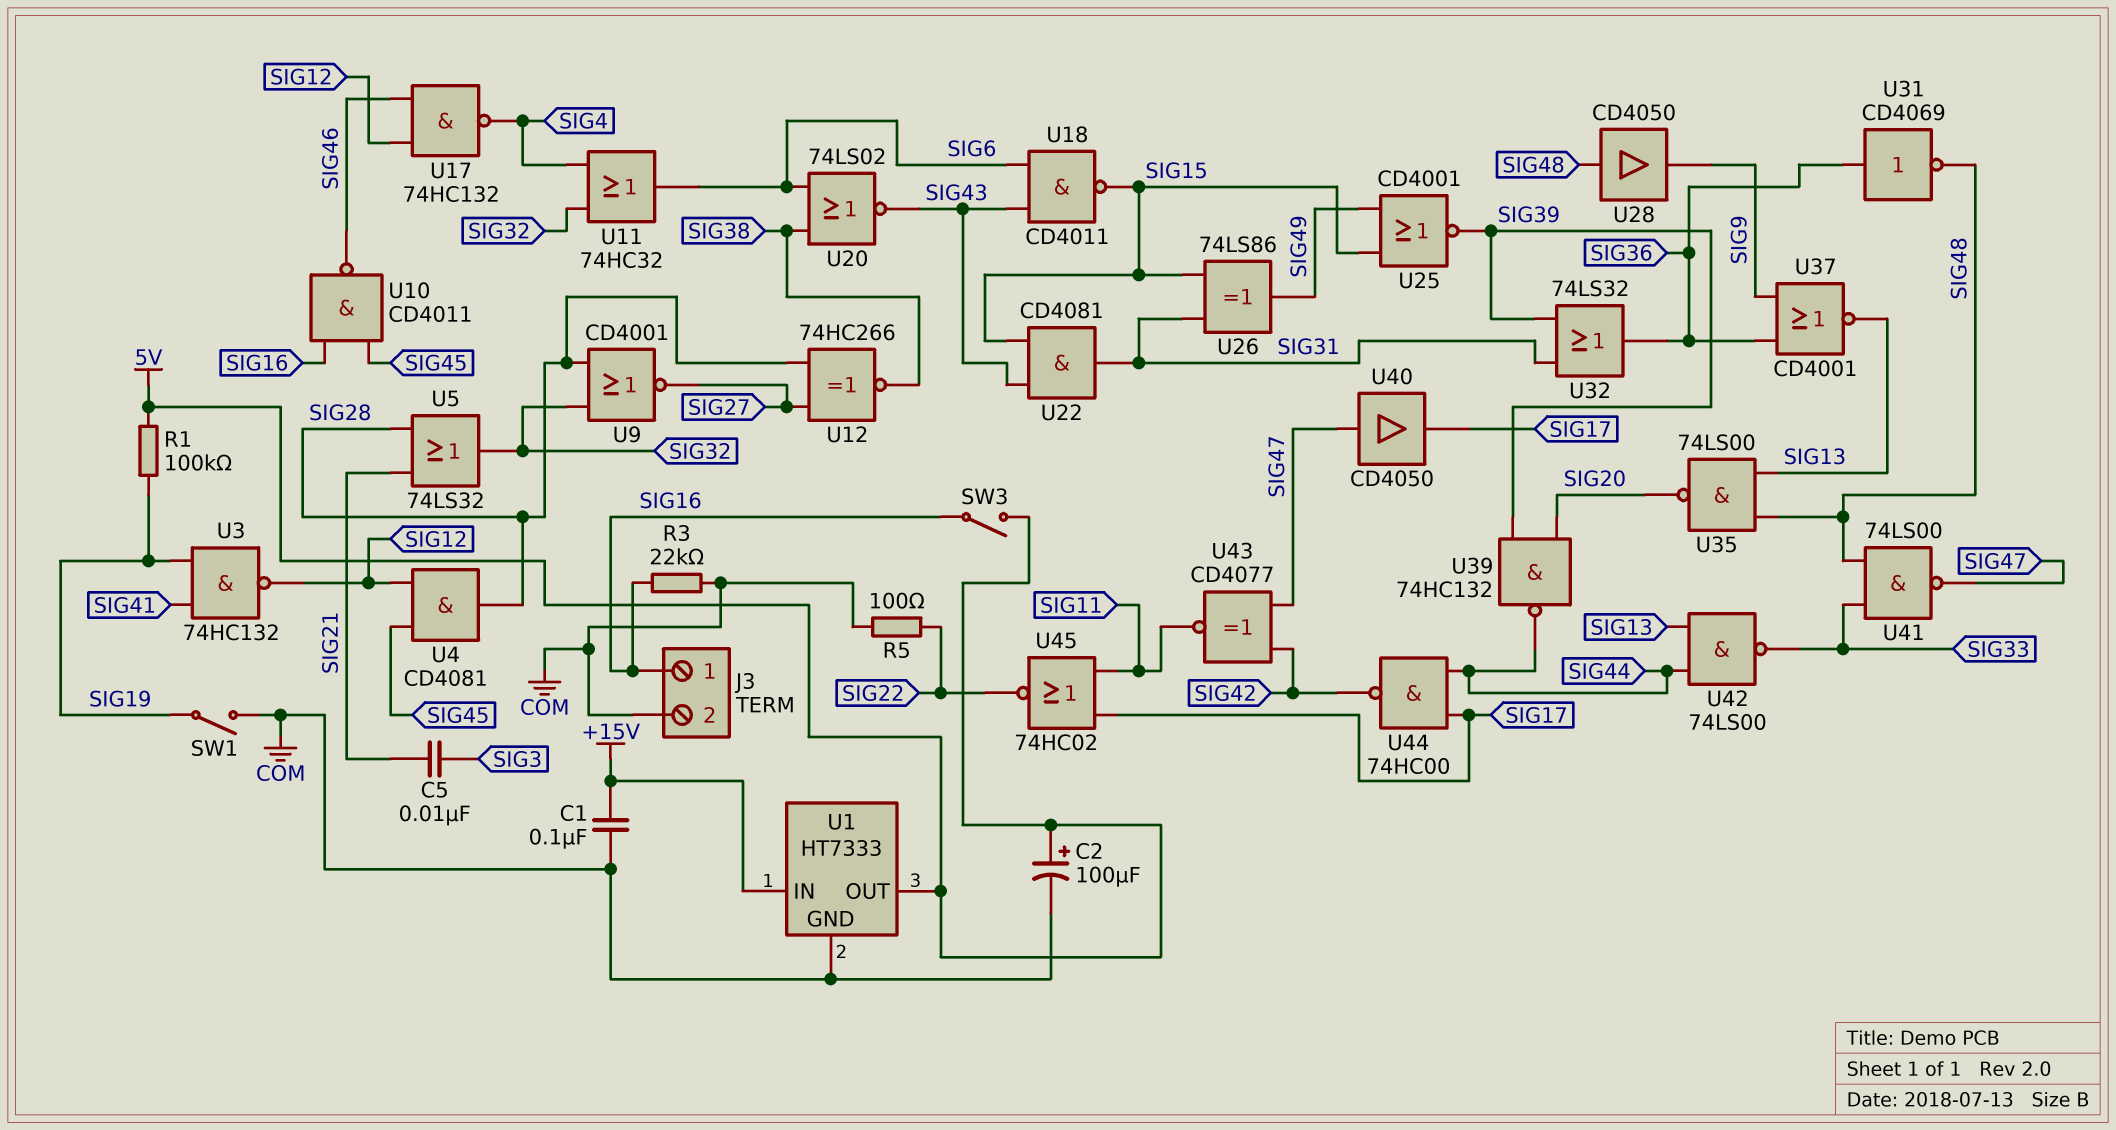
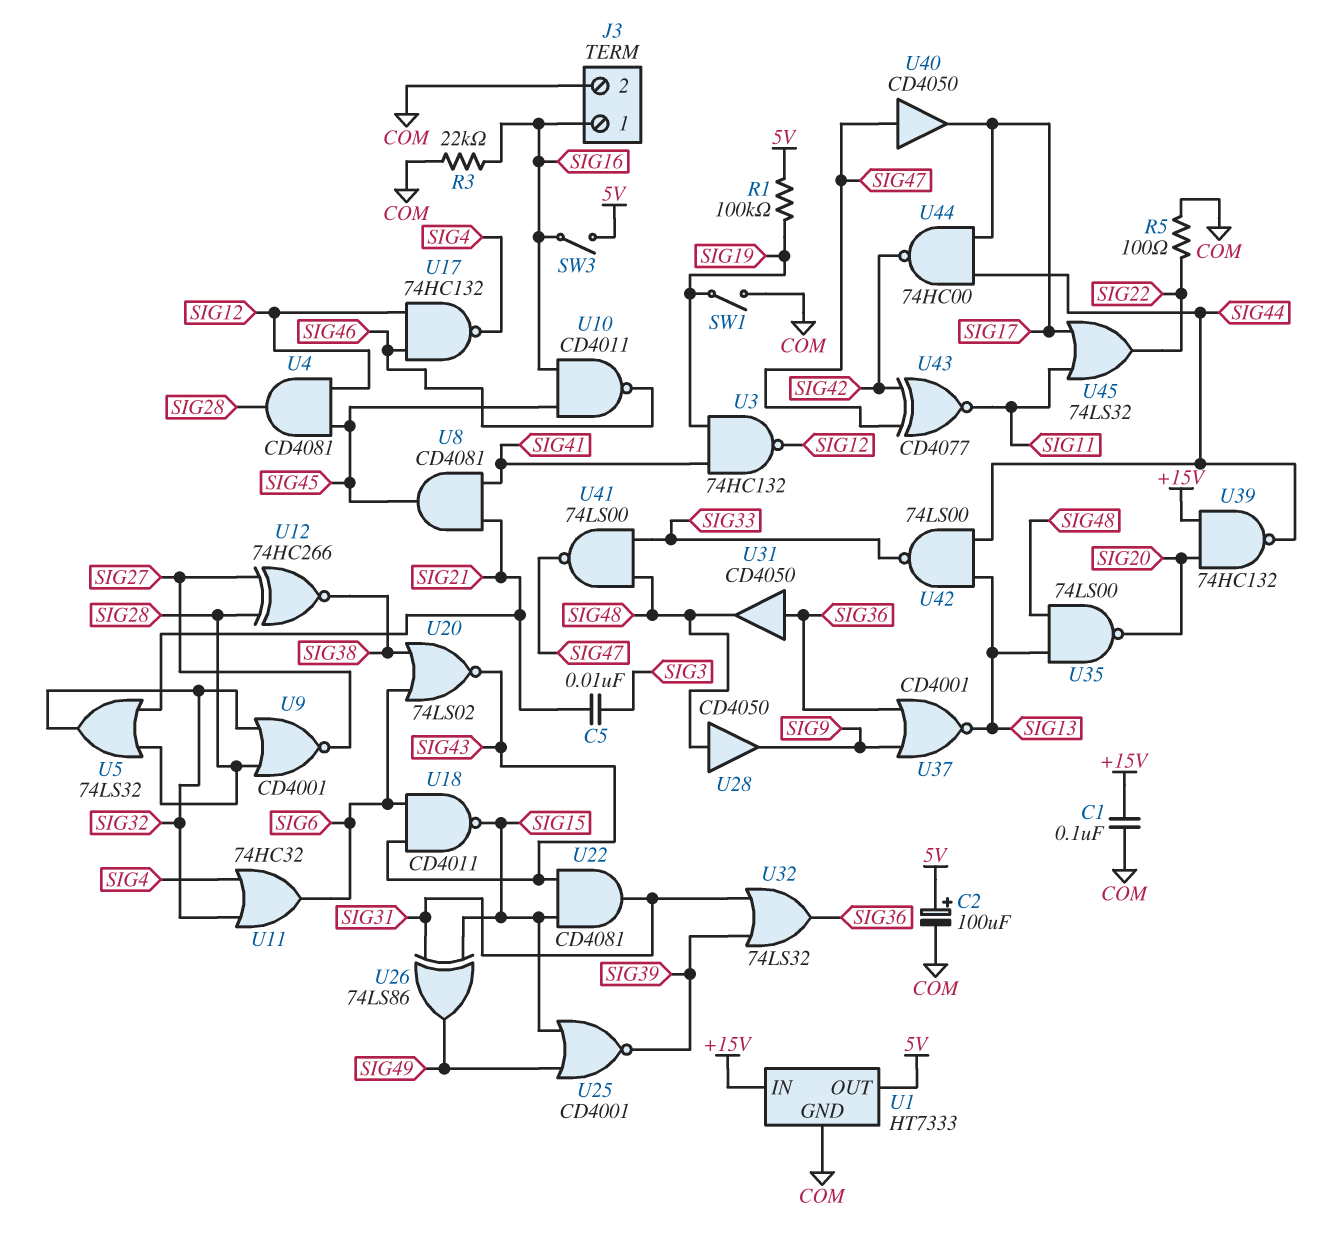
U8: none -> AND CD4081 (in SIG21, in SIG41, out SIG45)
U31: NOT CD4069 (in SIG36, out SIG48) -> buffer CD4050 (in SIG36, out SIG48)
U39: NAND 74HC132 (in SIG20, in SIG39, out SIG44) -> NAND 74HC132 (in +15V, in SIG20, out SIG44)
U45: NOR 74HC02 (in SIG11, in SIG17, out SIG22) -> OR 74LS32 (in SIG11, in SIG17, out SIG22)

